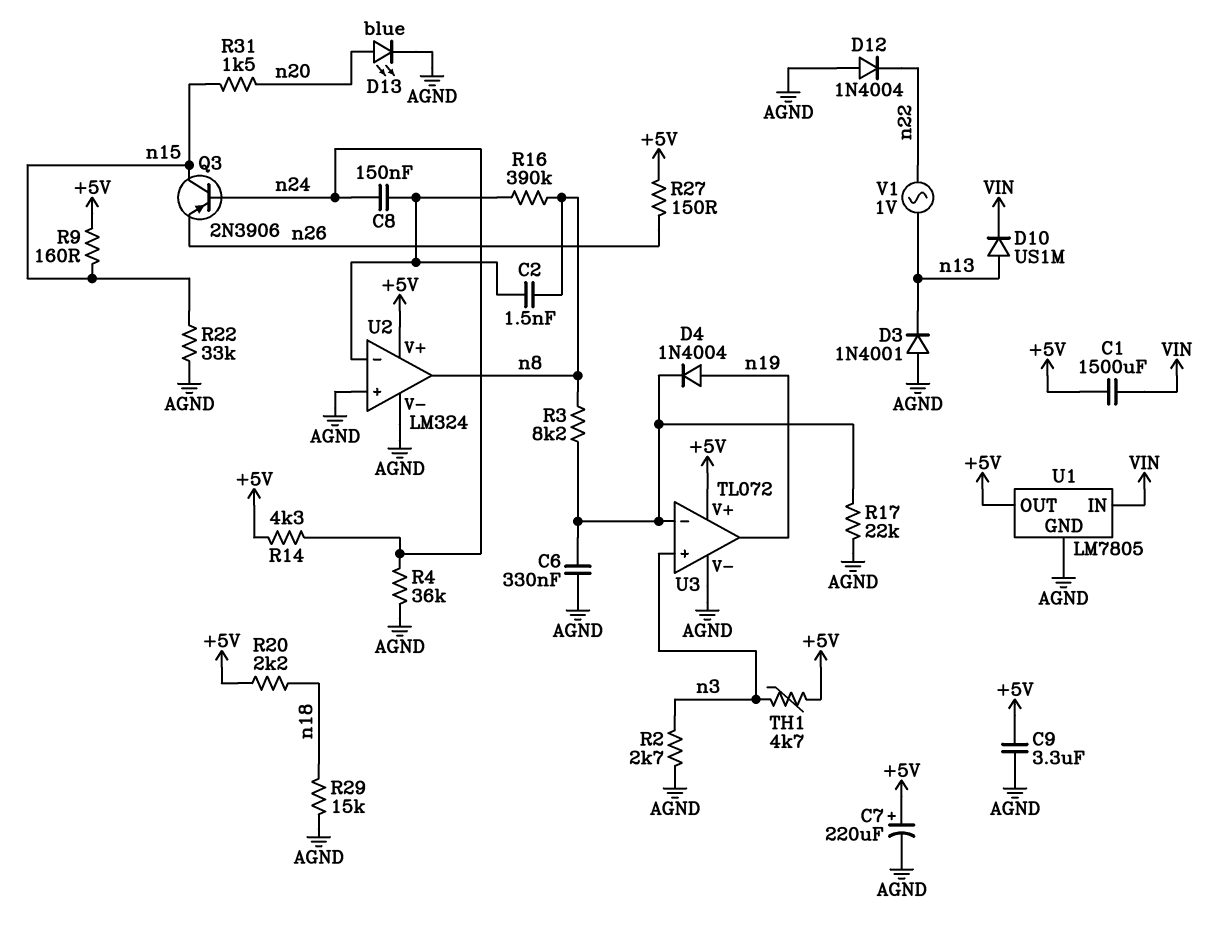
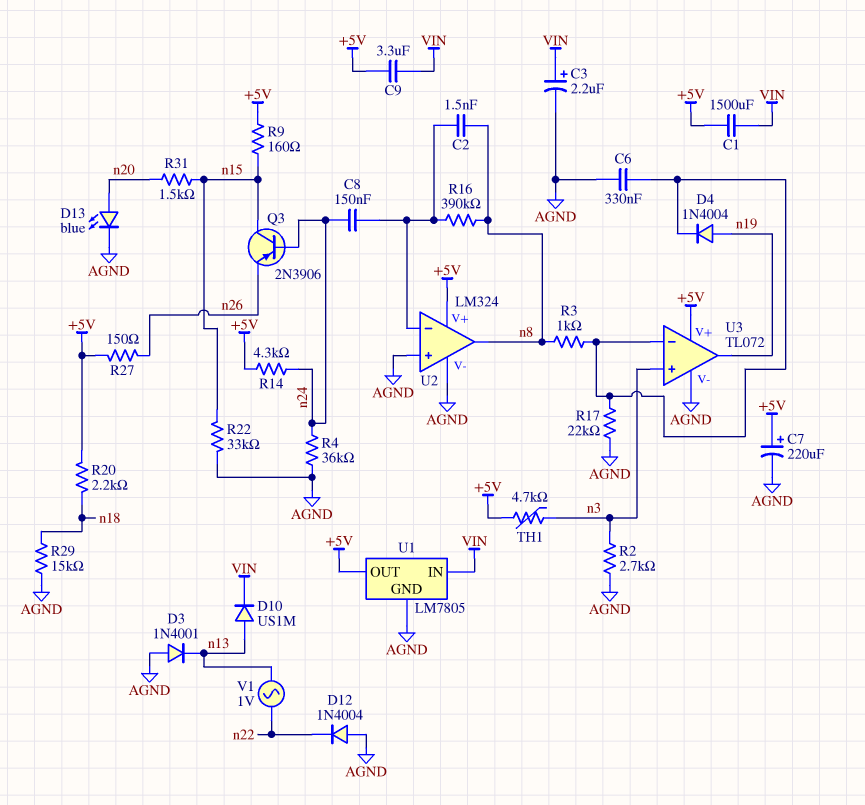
C3: none -> 2.2uF (plus VIN, minus AGND)
C9: 3.3uF (+5V, AGND) -> 3.3uF (+5V, VIN)
R3: 8.2k (U3/in-, n8) -> 1k (U3/in-, n8)

